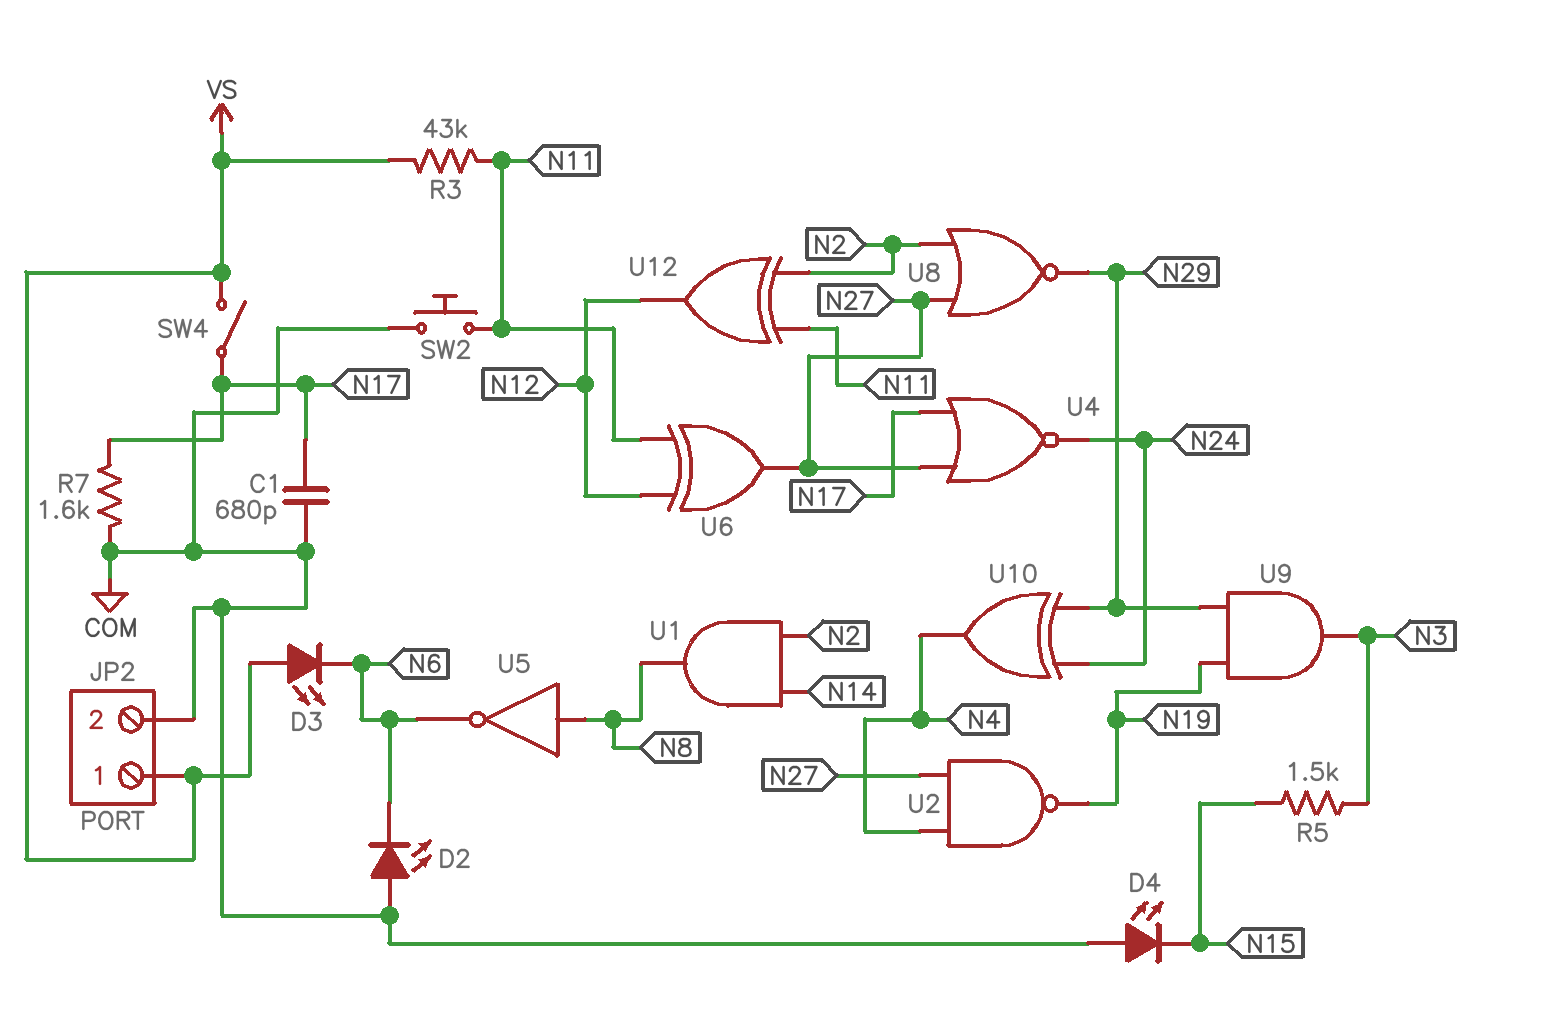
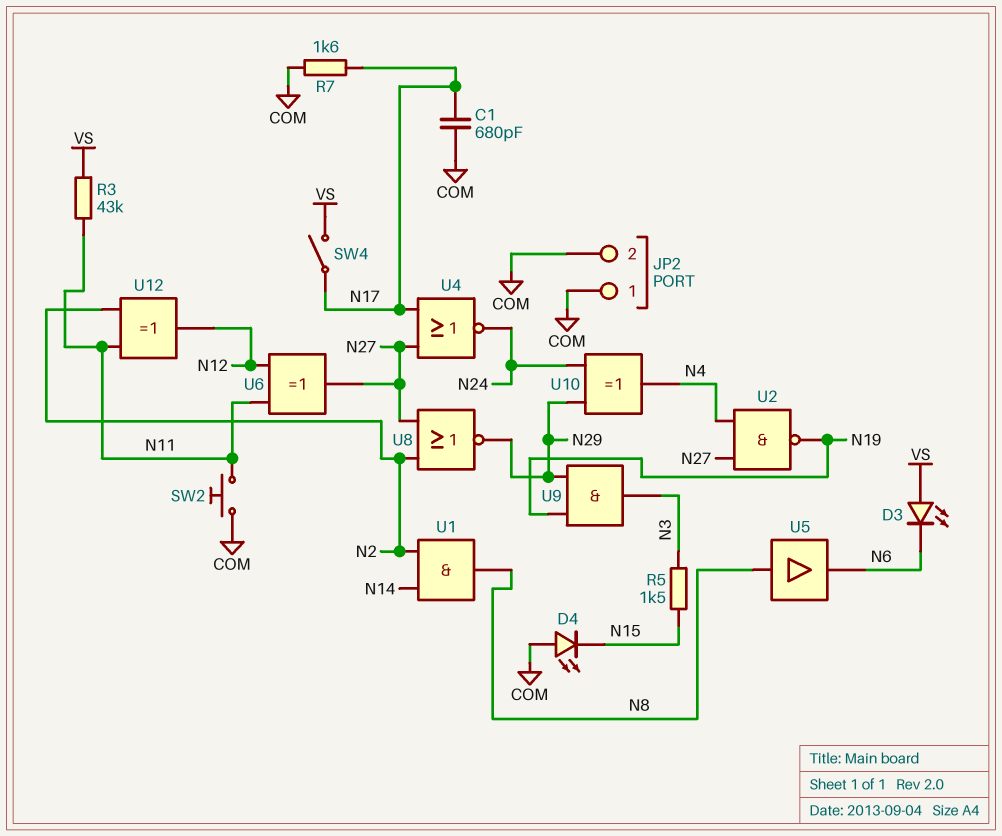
D2: LED (A COM, K N6) -> none
JP2 pin 1: VS -> COM
U5: NOT (in N8, out N6) -> buffer (in N8, out N6)

